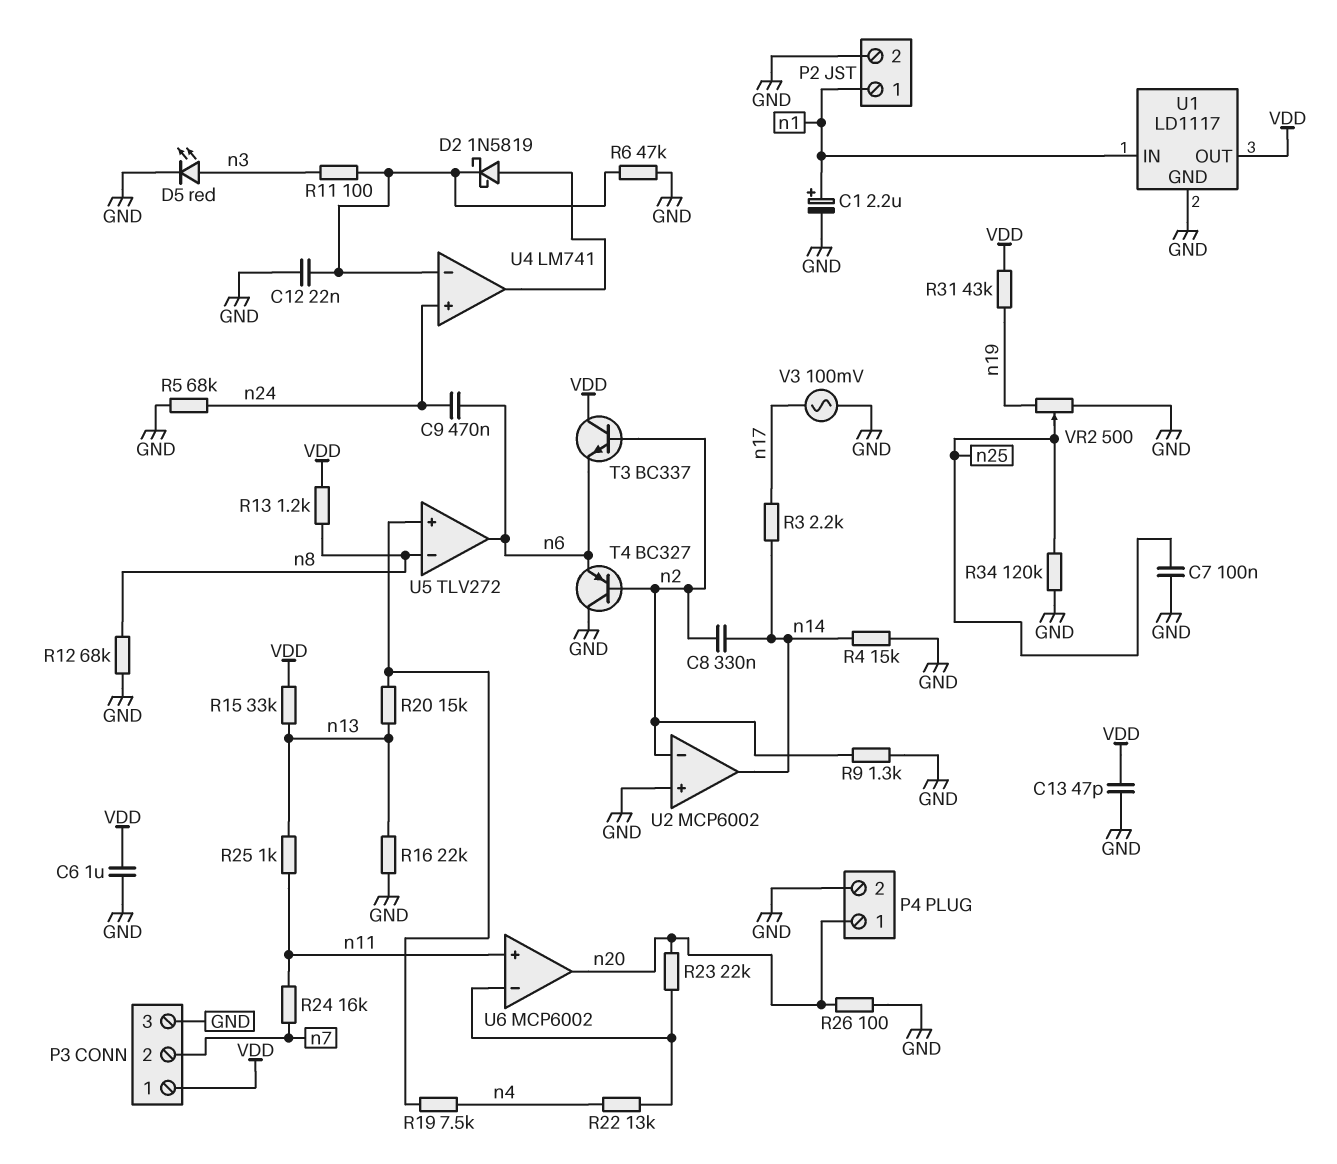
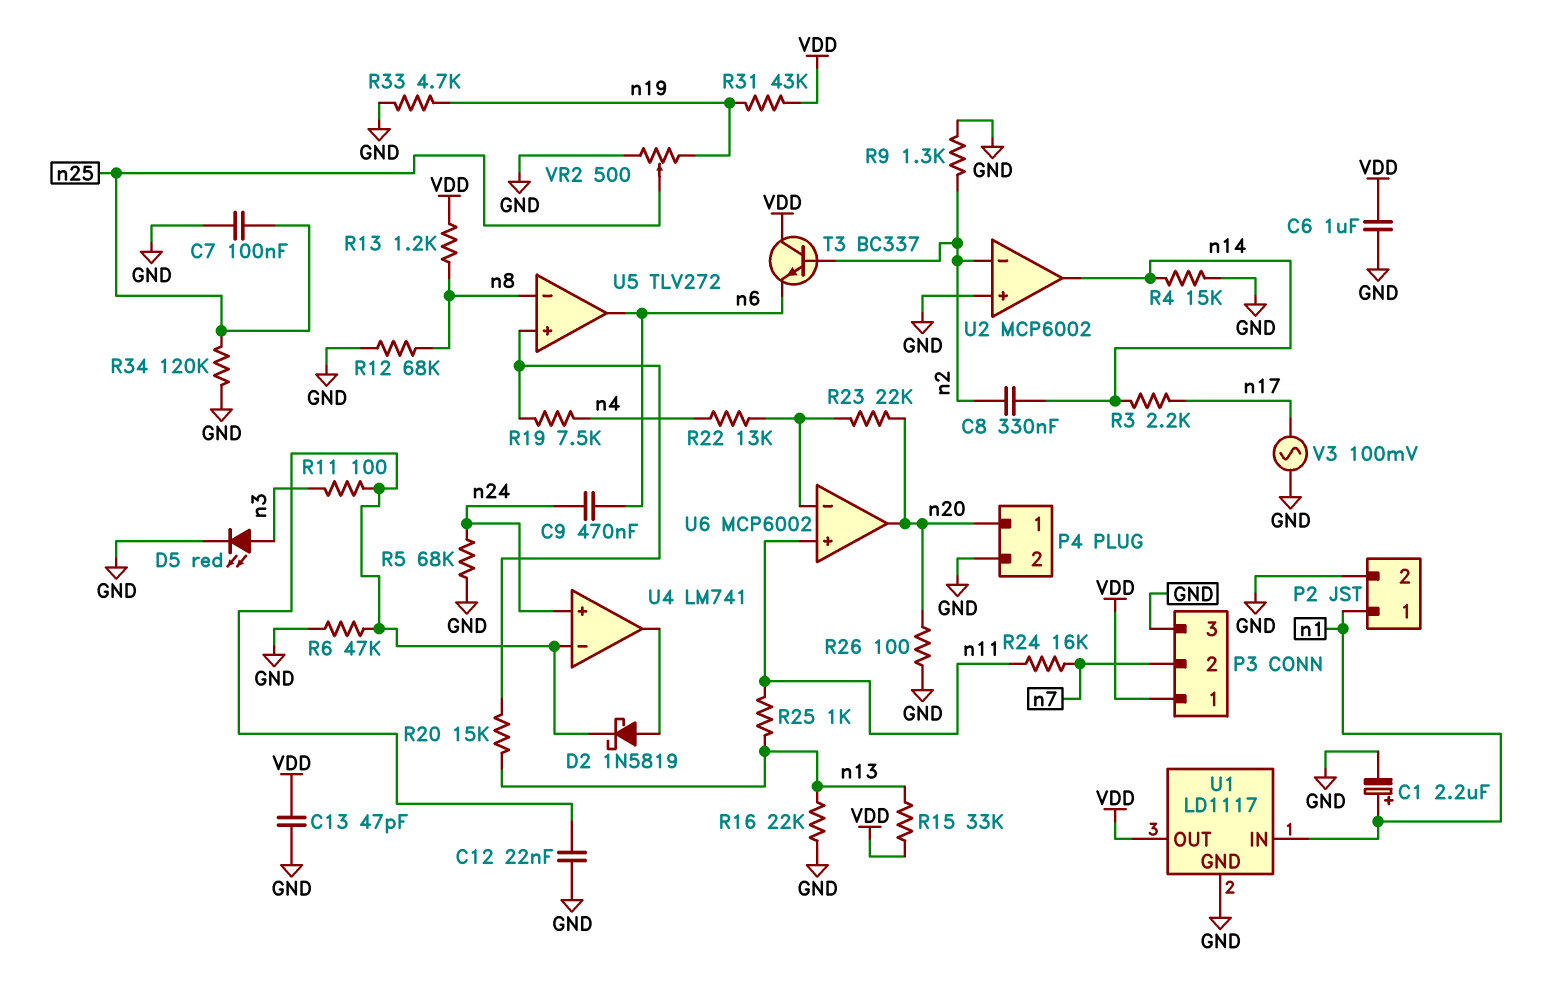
R33: none -> 4.7k (GND, n19)
T4: PNP BC327 (B n2, C GND, E n6) -> none

